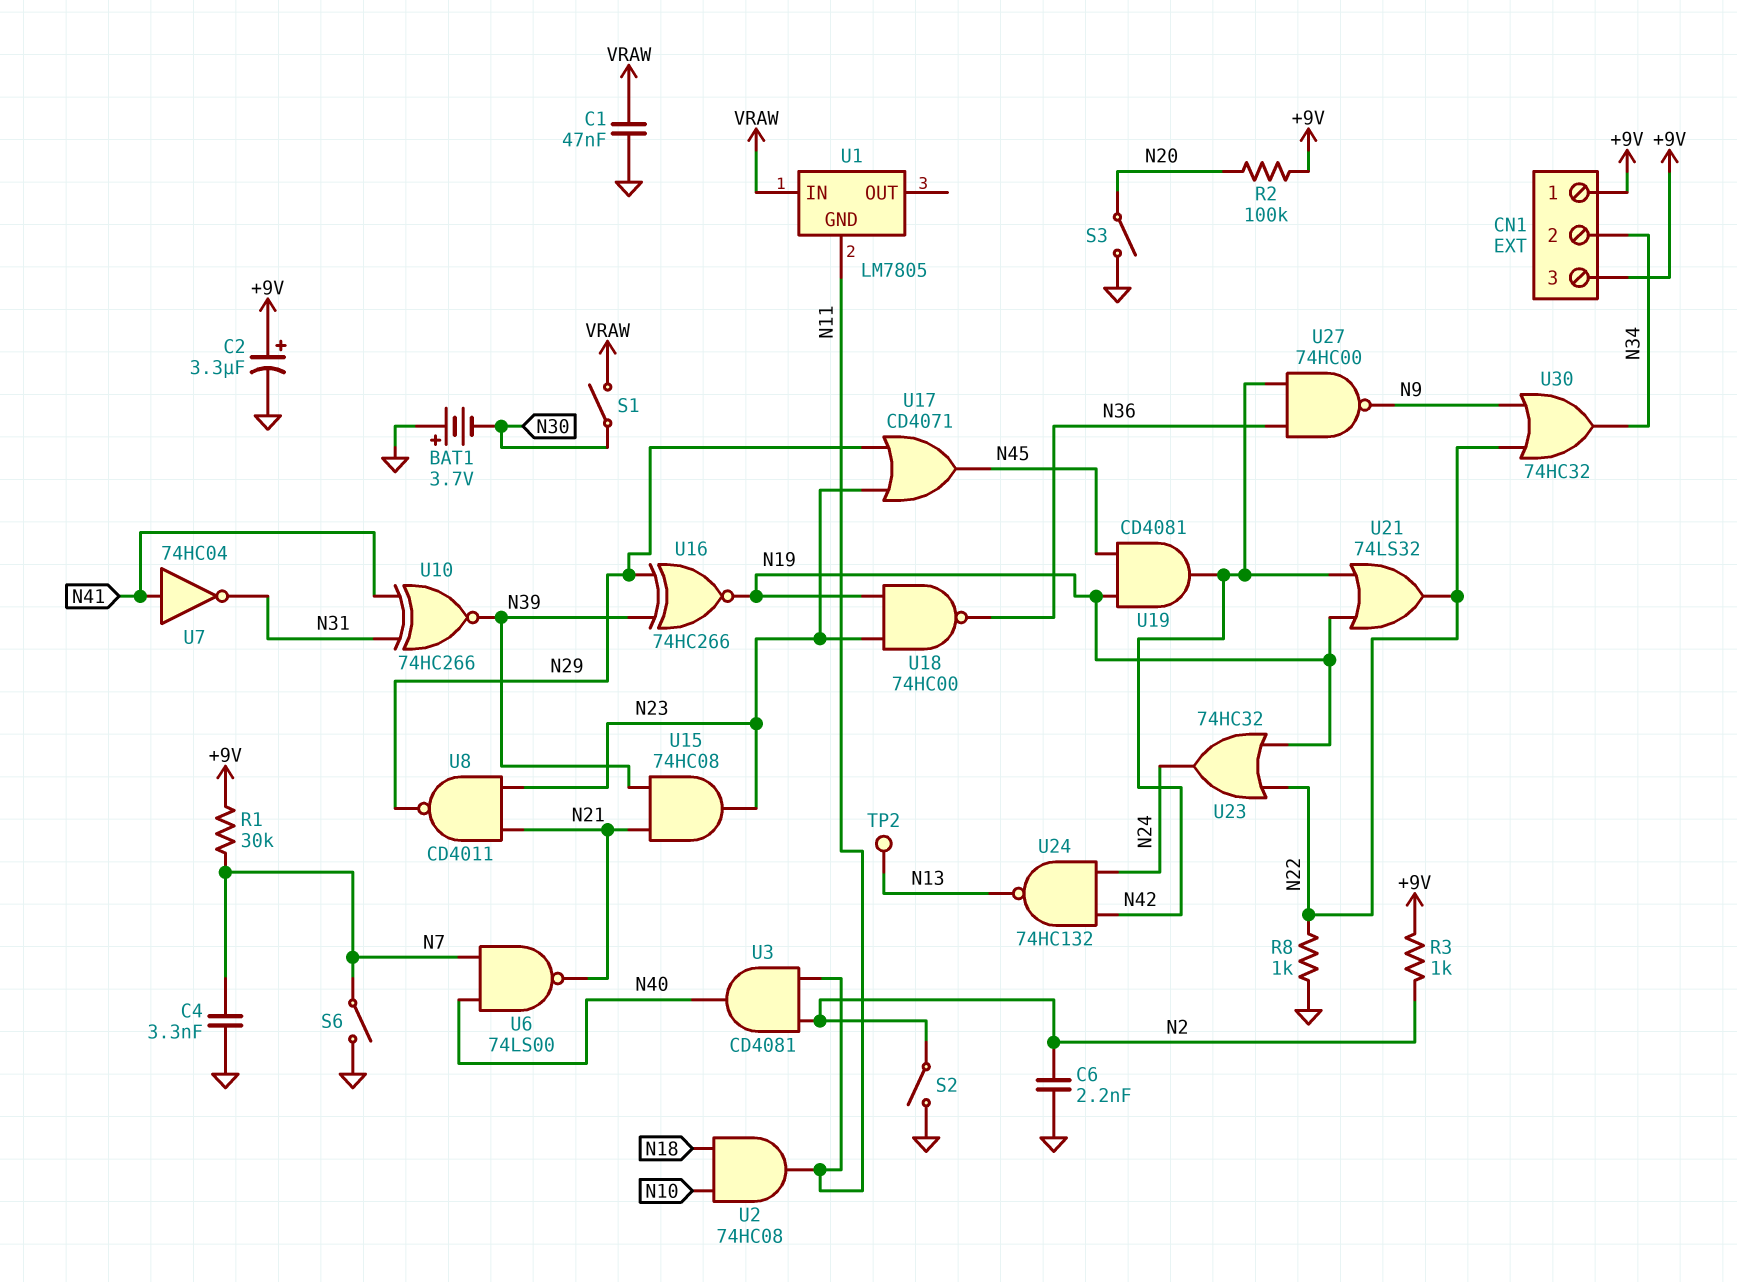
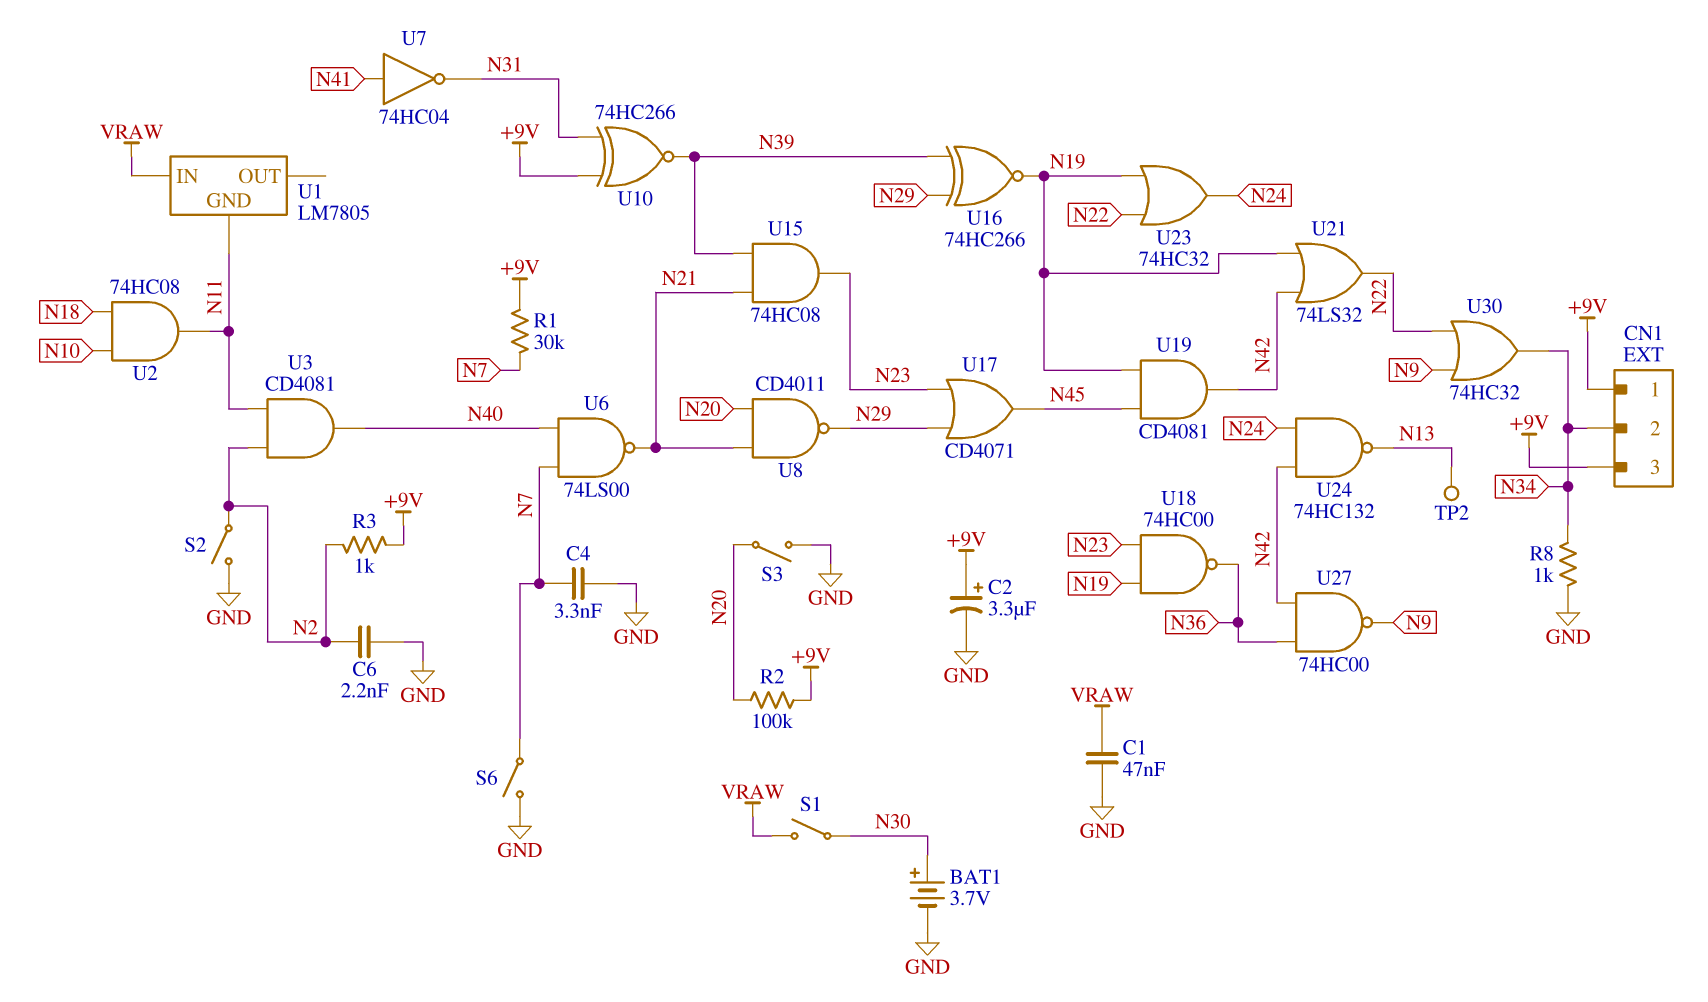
BAT1: 3.7V (plus GND, minus N30) -> 3.7V (plus N30, minus GND)
R8: 1k (GND, N22) -> 1k (GND, N34)
U8: NAND CD4011 (in N21, in N23, out N29) -> NAND CD4011 (in N20, in N21, out N29)
U10: XNOR 74HC266 (in N31, in N41, out N39) -> XNOR 74HC266 (in +9V, in N31, out N39)

